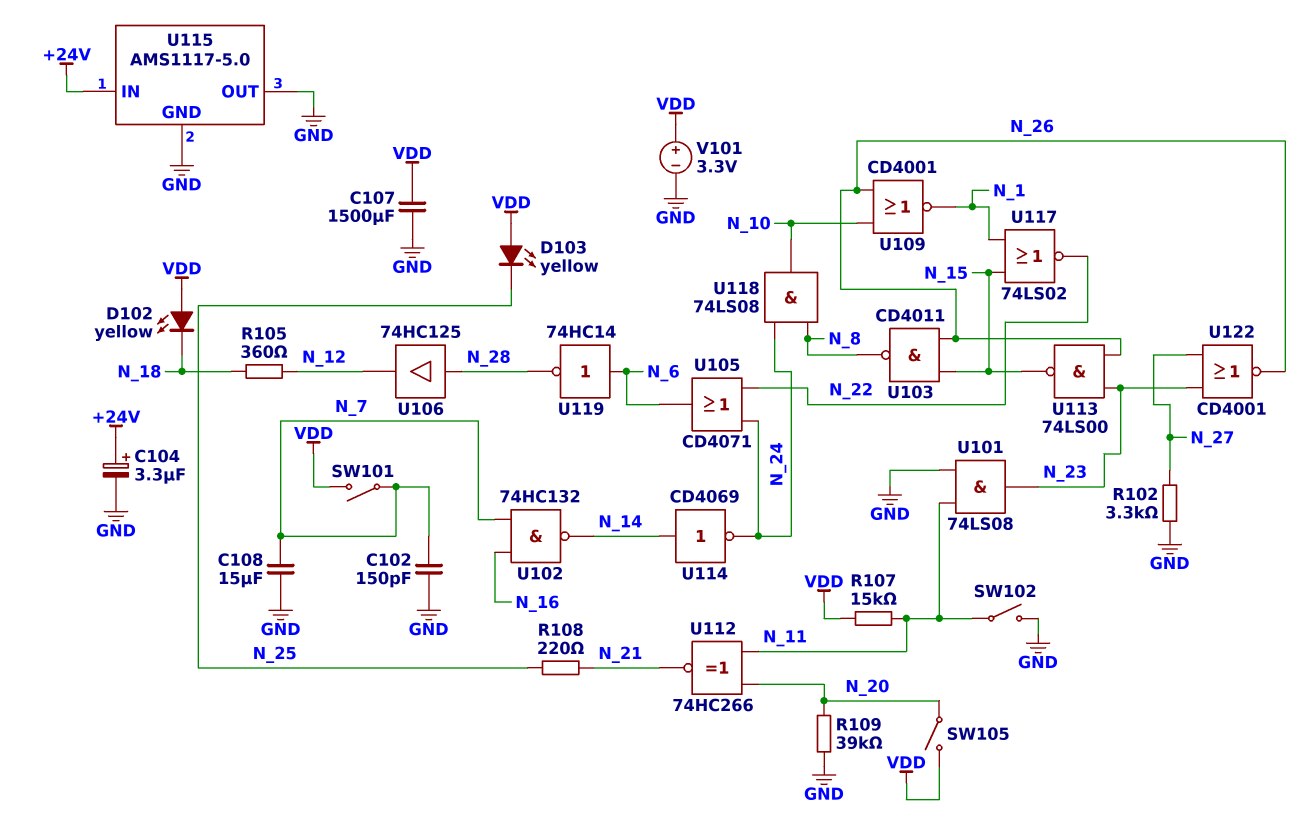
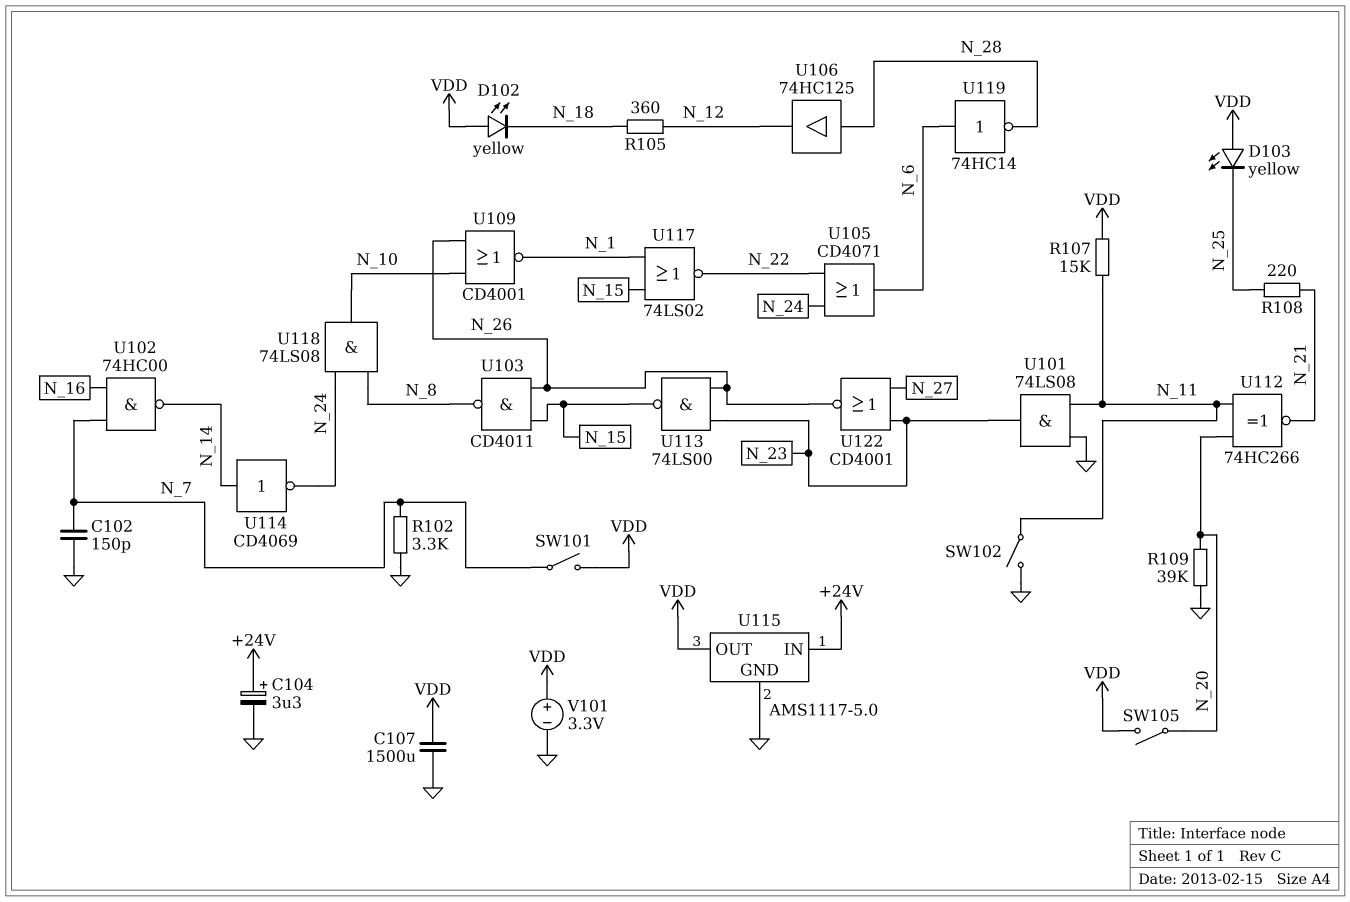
C108: 15uF (GND, N_7) -> none
R102: 3.3k (GND, N_27) -> 3.3k (GND, N_7)
U102: NAND 74HC132 (in N_7, in N_16, out N_14) -> NAND 74HC00 (in N_7, in N_16, out N_14)
U115 pin OUT: GND -> VDD

